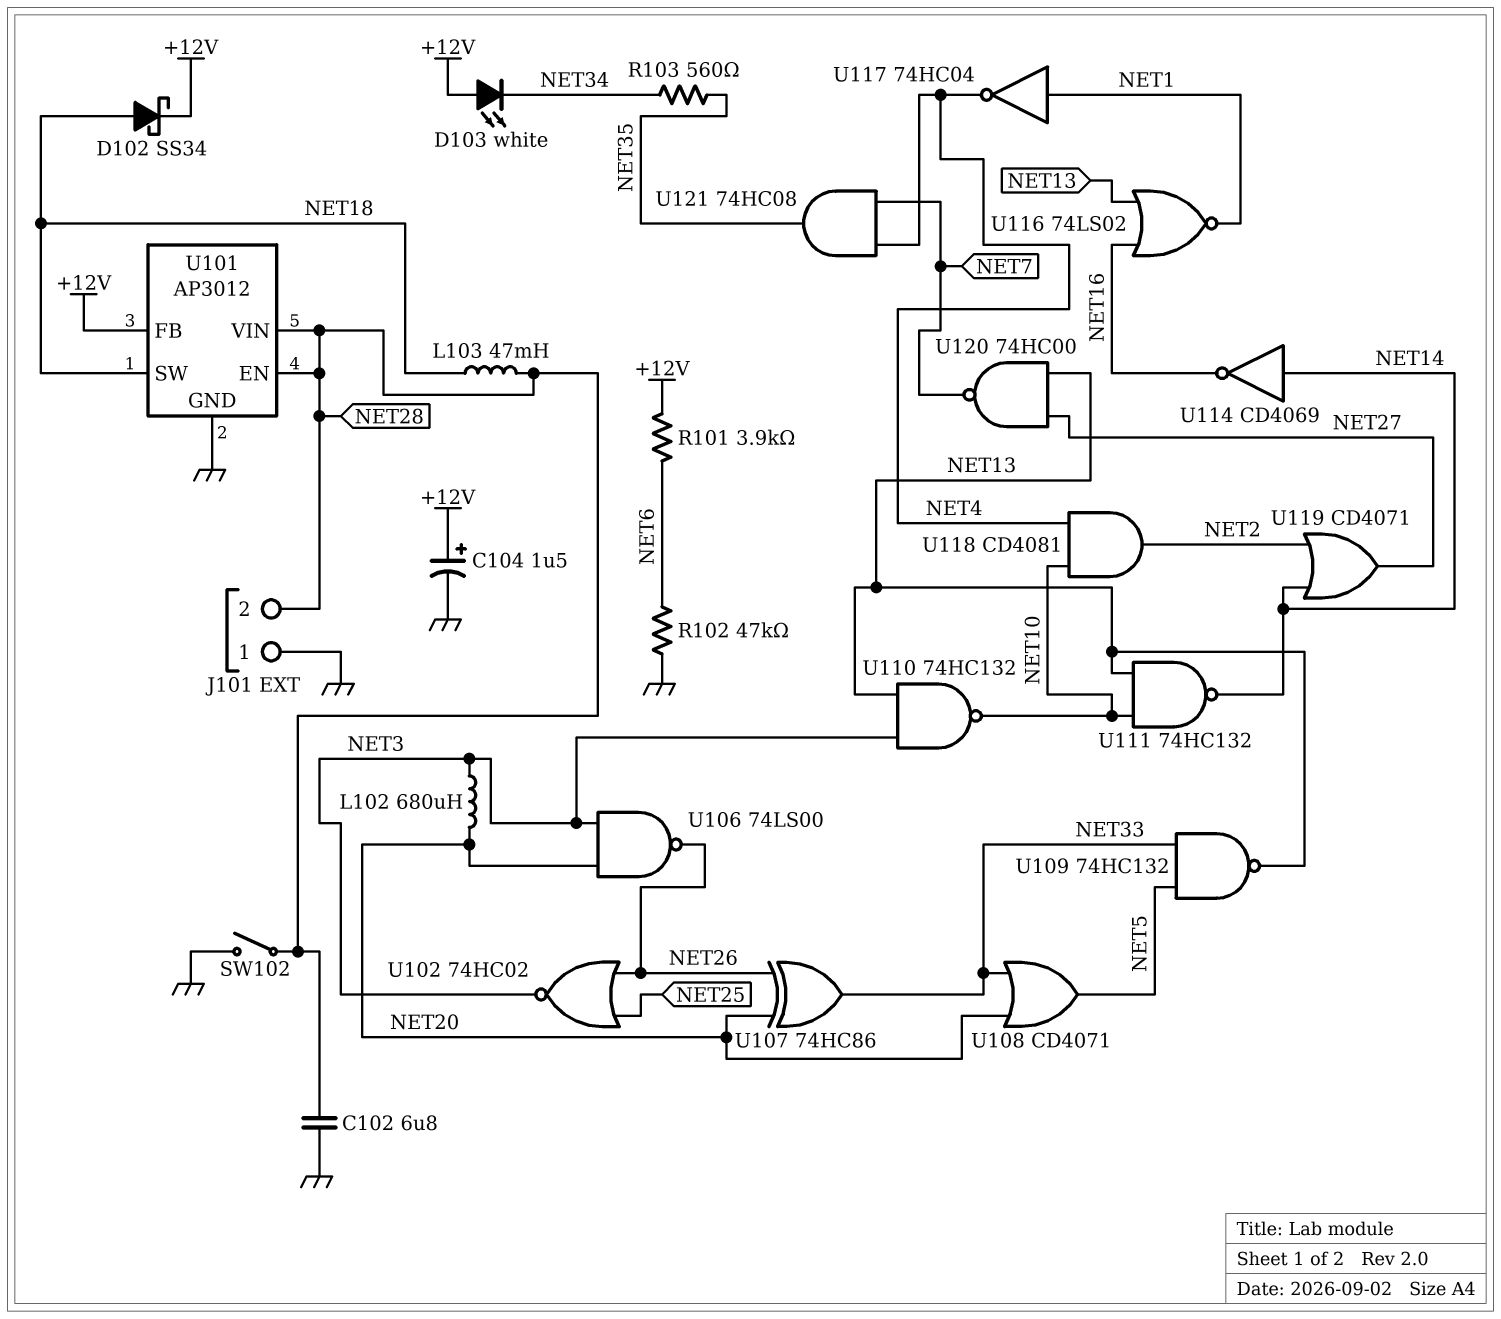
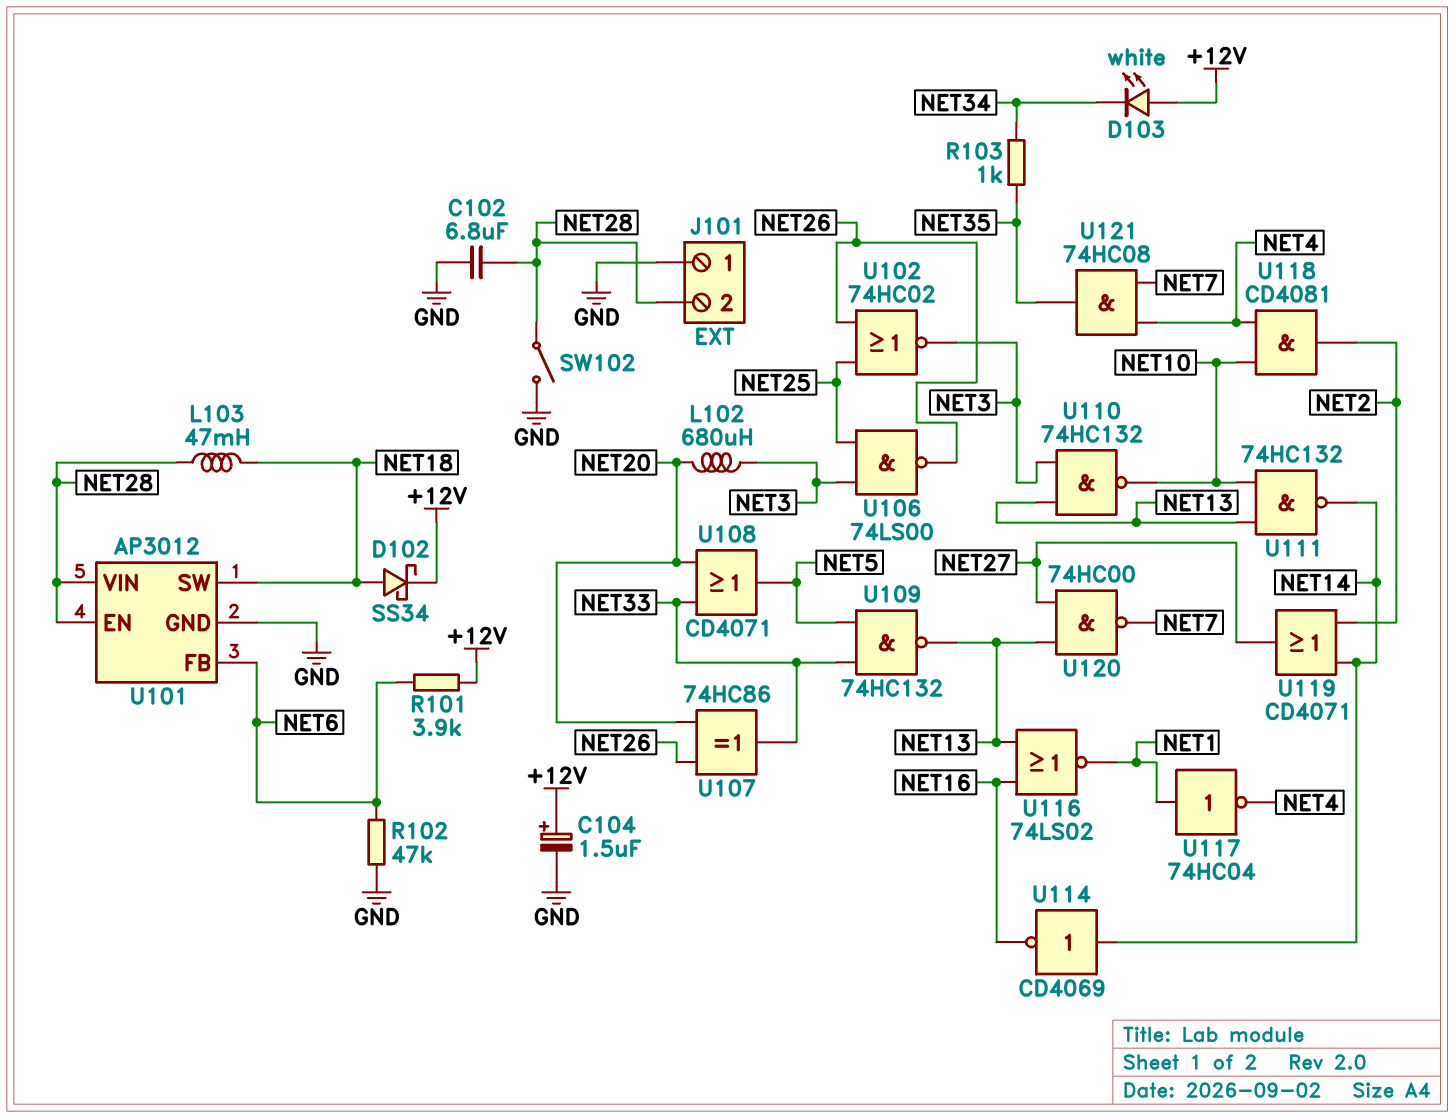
R103: 560 (NET34, NET35) -> 1k (NET34, NET35)
U101 pin FB: +12V -> NET6
U106: NAND 74LS00 (in NET3, in NET20, out NET26) -> NAND 74LS00 (in NET3, in NET25, out NET26)

